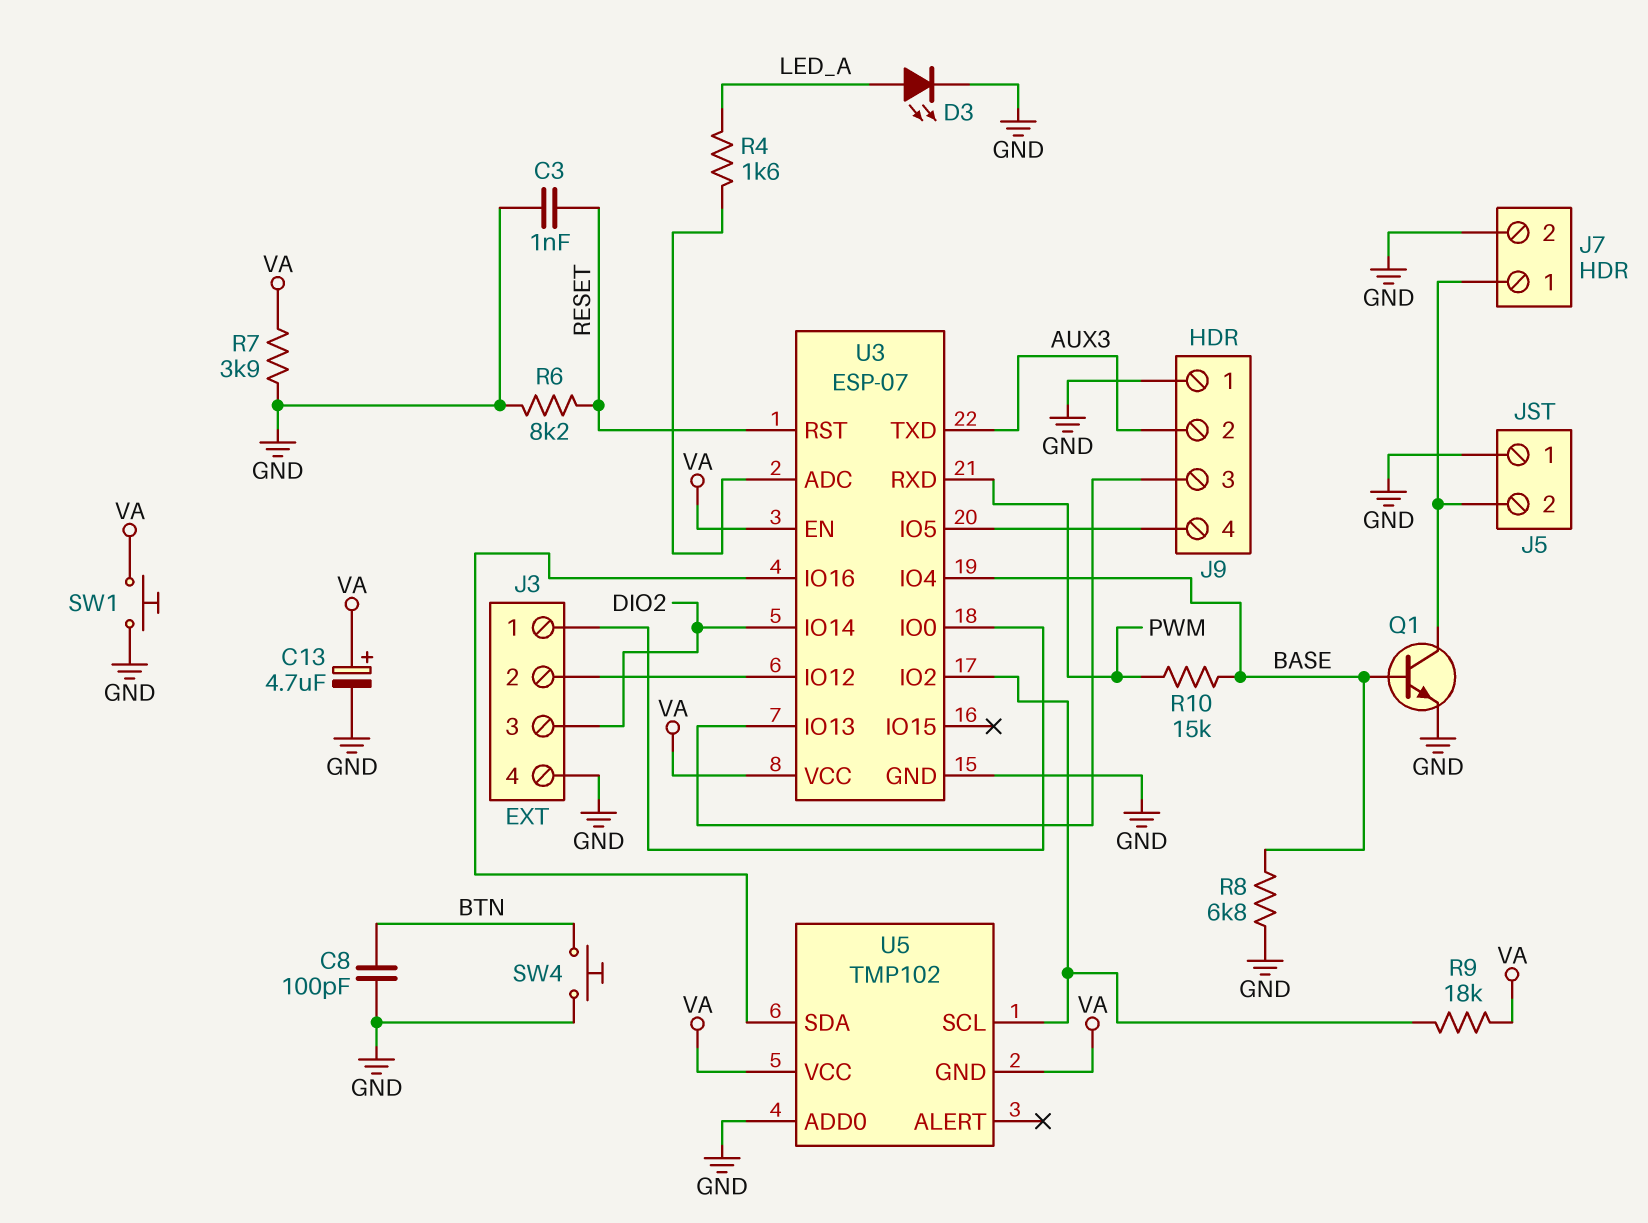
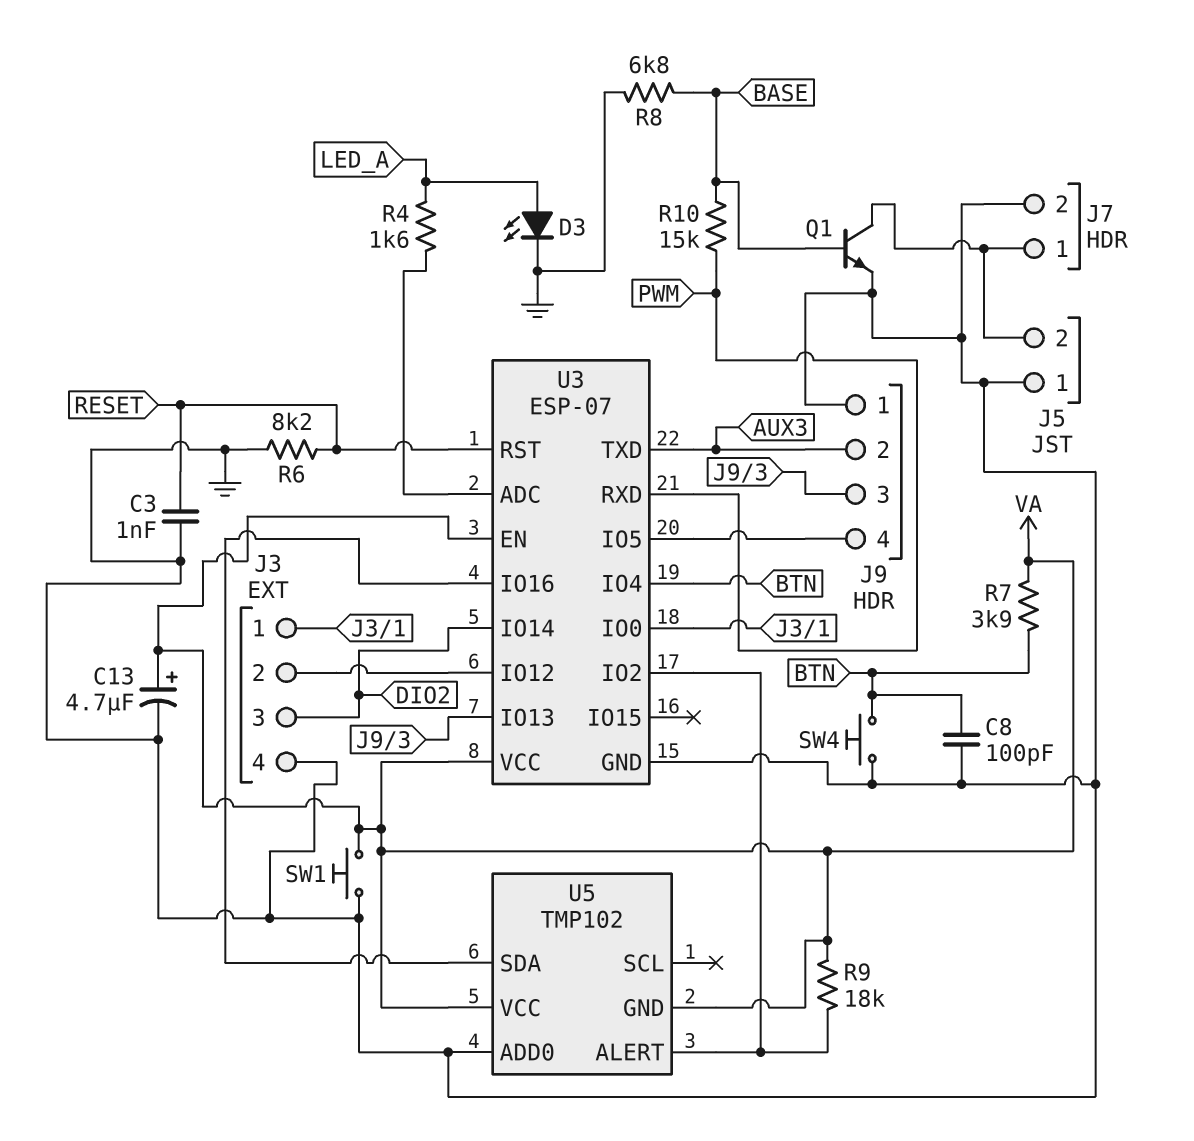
R7: 3.9k (GND, VA) -> 3.9k (BTN, VA)
U3 pin IO4: BASE -> BTN
U5 pin ALERT: none -> U3/IO2
U5 pin SCL: U3/IO2 -> none

